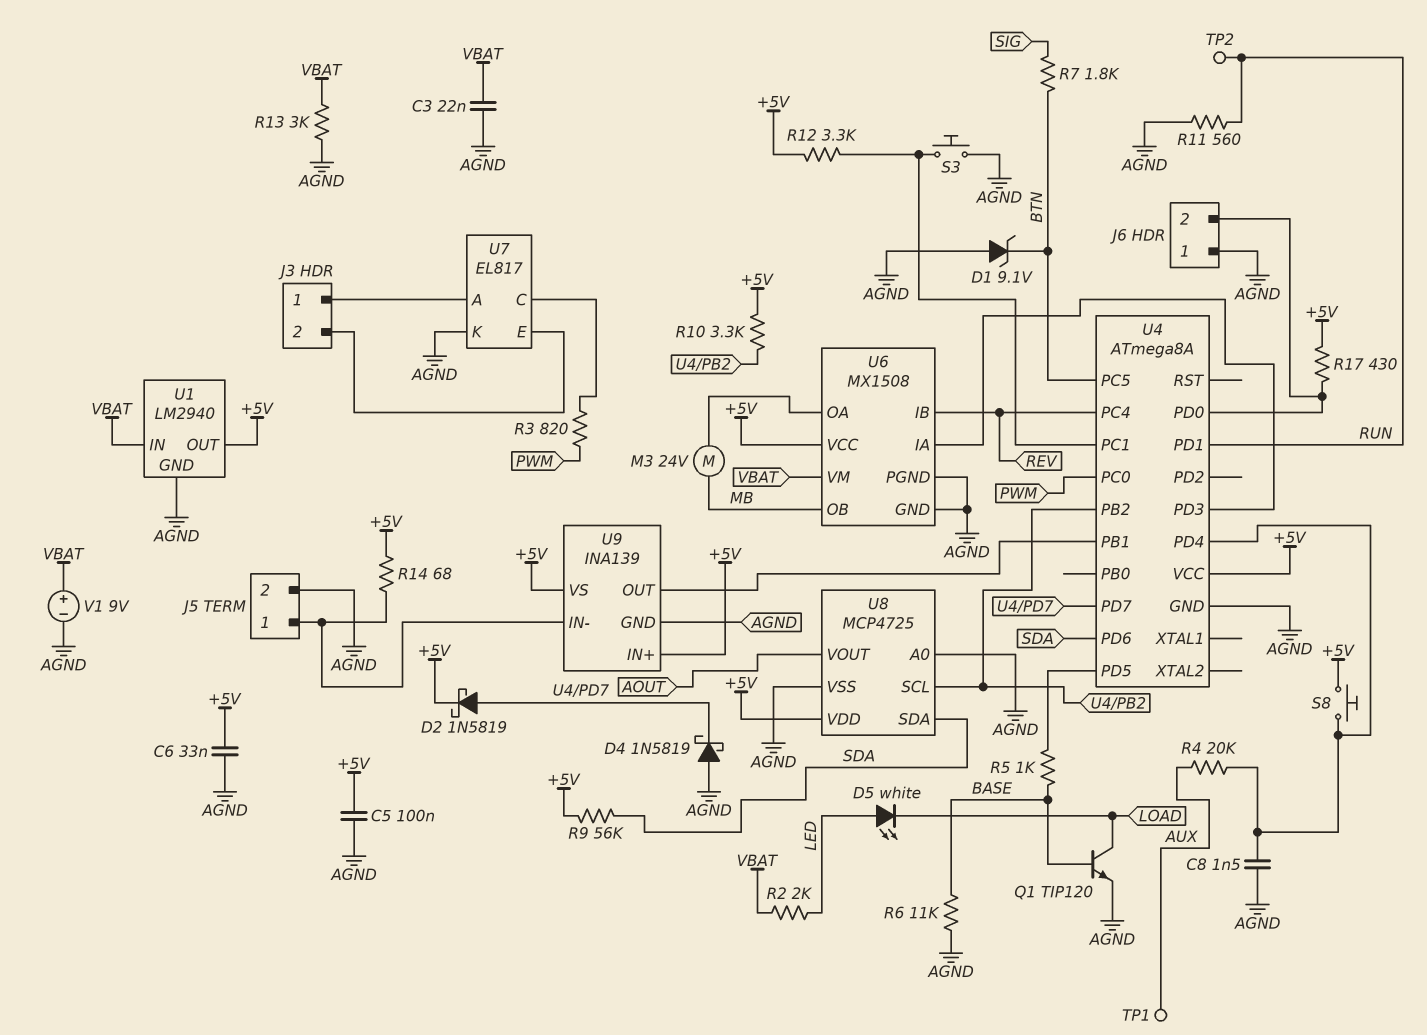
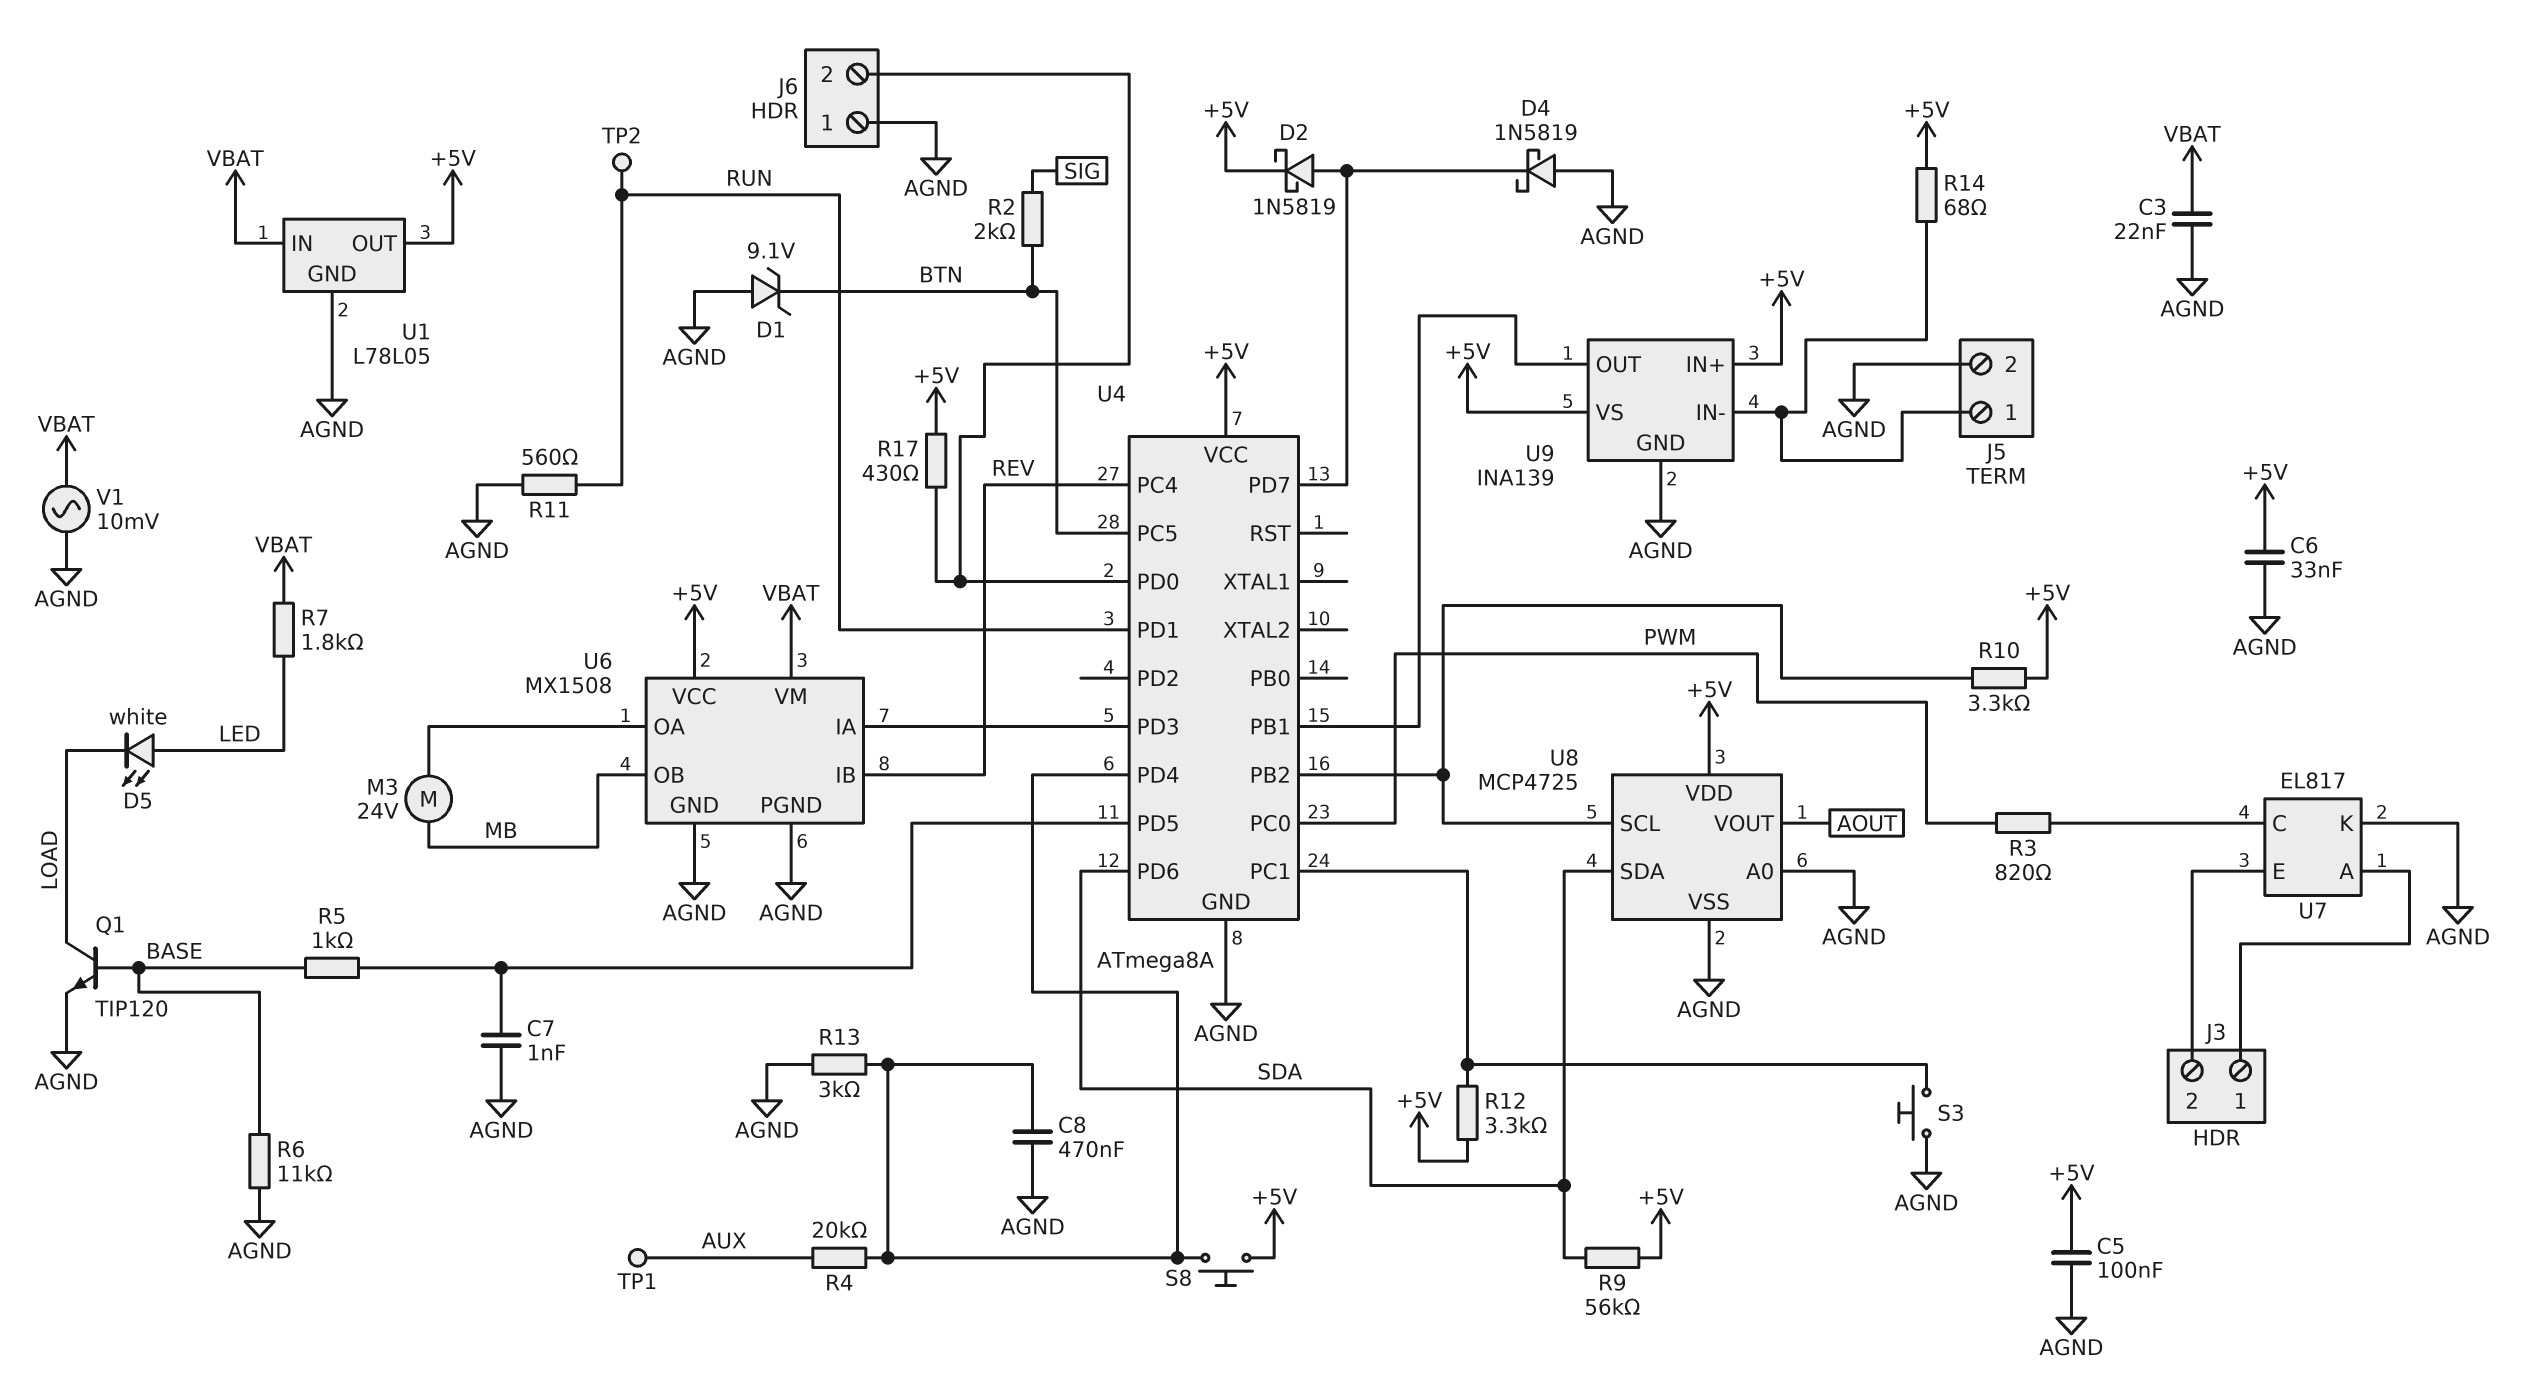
C7: none -> 1nF (AGND, U4/PD5)
C8: 1.5nF (AGND, U4/PD4) -> 470nF (AGND, U4/PD4)
R2: 2k (LED, VBAT) -> 2k (BTN, SIG)
R7: 1.8k (BTN, SIG) -> 1.8k (LED, VBAT)
R13: 3k (AGND, VBAT) -> 3k (AGND, U4/PD4)
U1: LM2940 -> L78L05
V1: 9V (plus VBAT, minus AGND) -> AC 10mV (AGND, VBAT)

